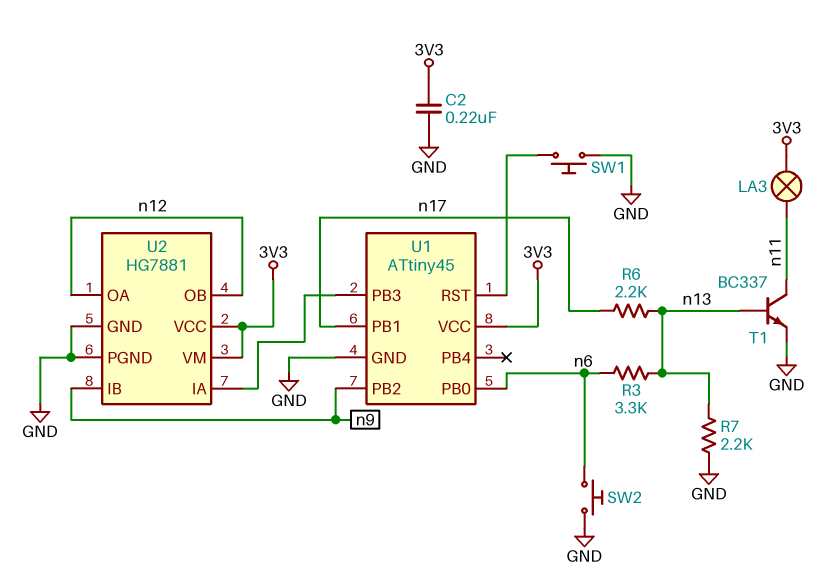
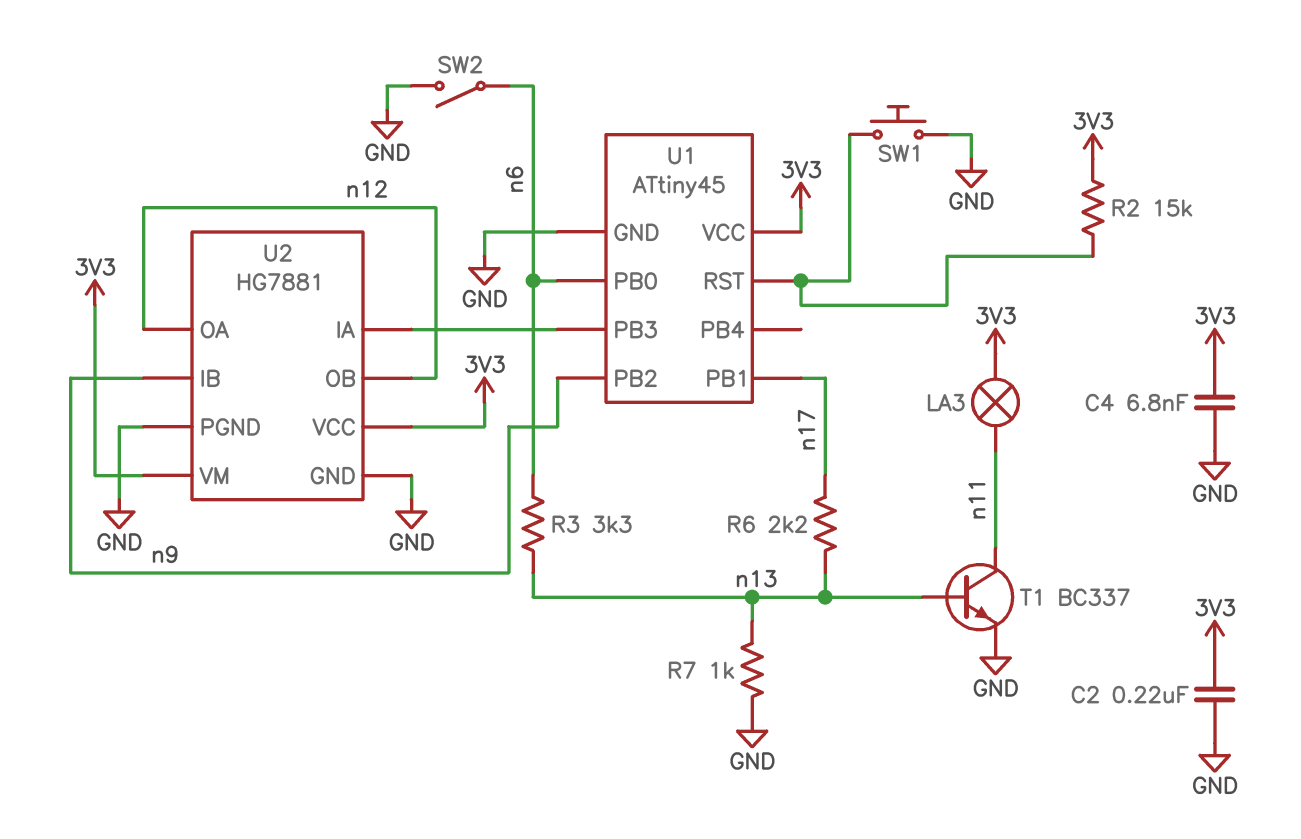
C4: none -> 6.8nF (3V3, GND)
R2: none -> 15k (3V3, U1/RST)
R7: 2.2k (GND, n13) -> 1k (GND, n13)
SW2: button (GND, n6) -> switch (GND, n6)

